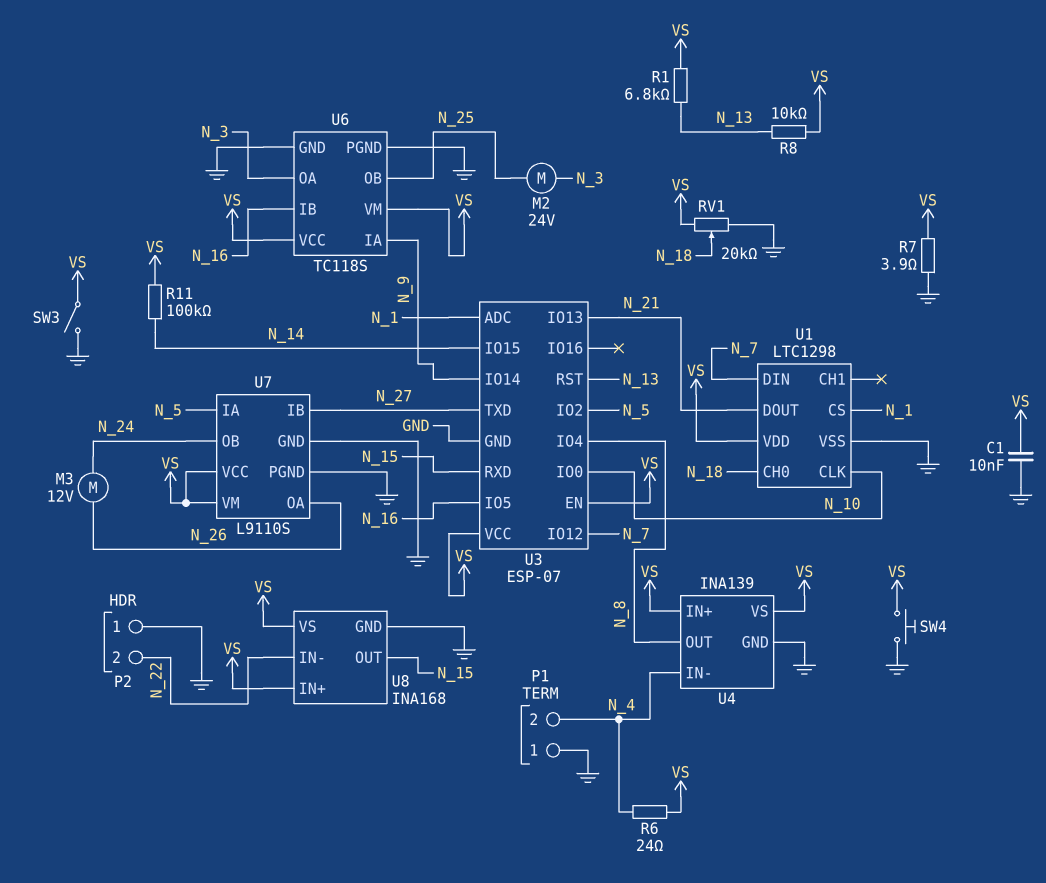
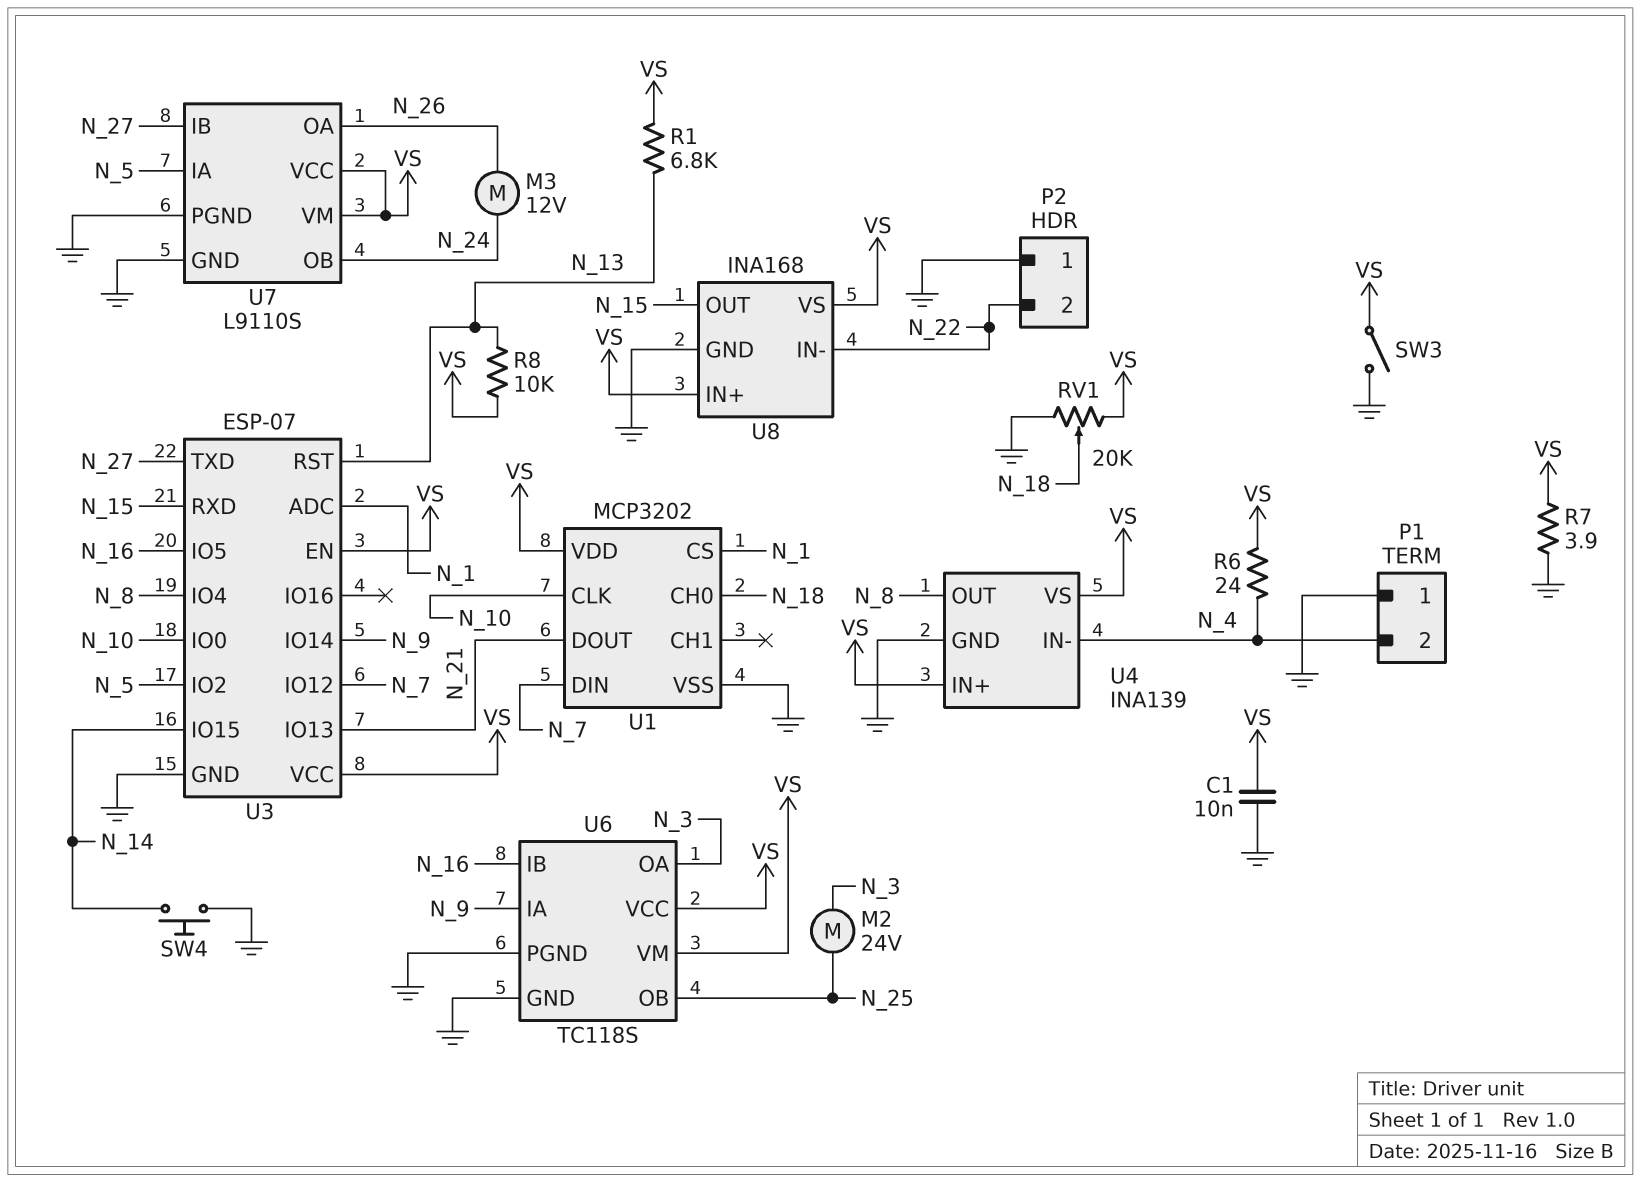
R11: 100k (N_14, VS) -> none
SW4: button (GND, VS) -> button (GND, N_14)
U1: LTC1298 -> MCP3202

